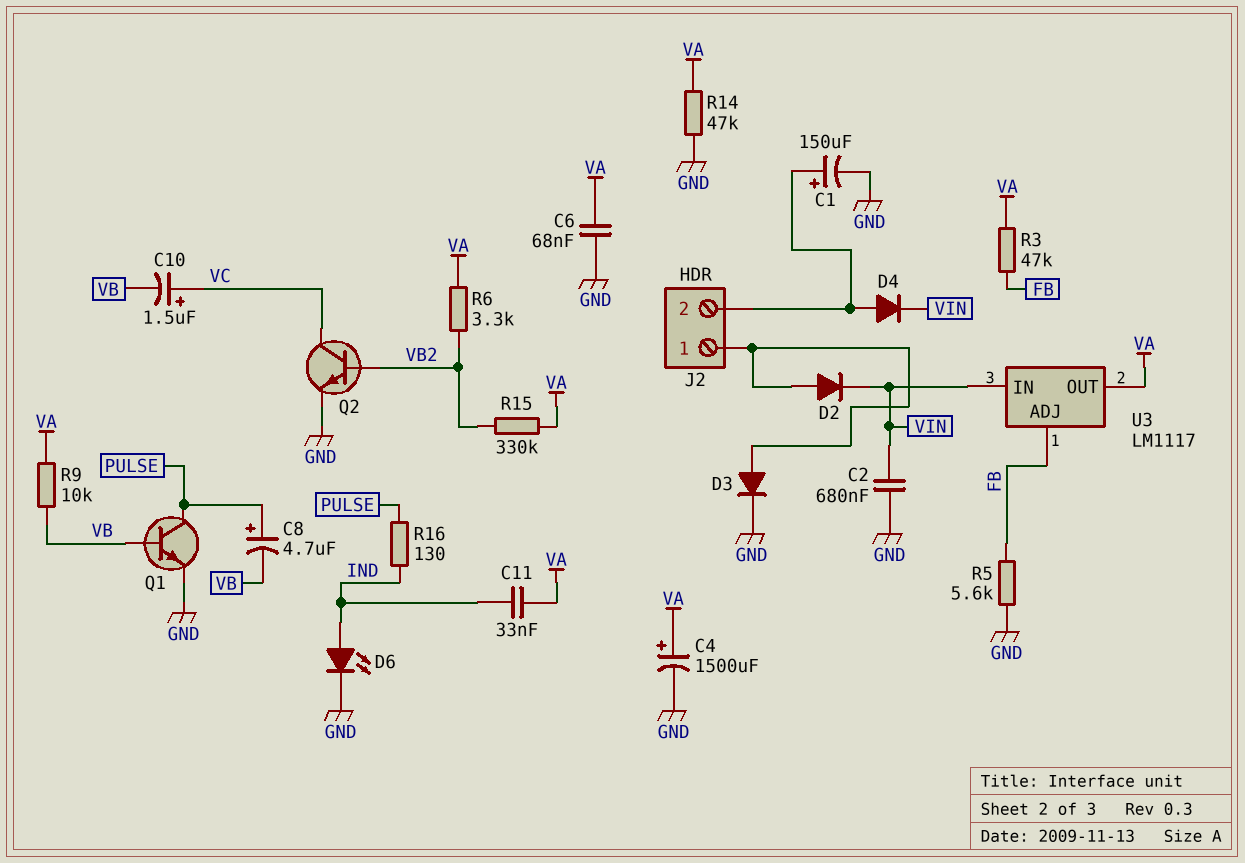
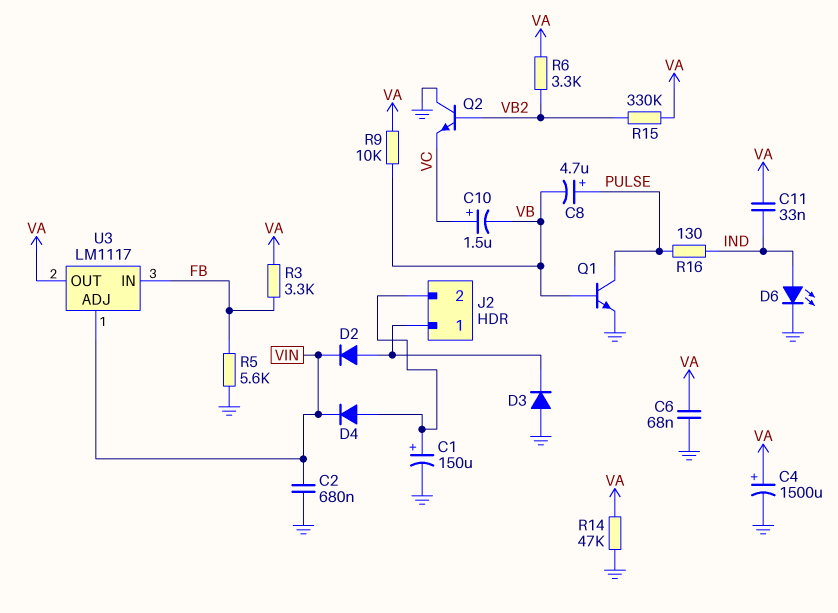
D3: diode (A J2/1, K GND) -> diode (A GND, K J2/1)
Q2: NPN (B VB2, C VC, E GND) -> NPN (B VB2, C GND, E VC)
R3: 47k (FB, VA) -> 3.3k (FB, VA)
U3 pin ADJ: FB -> VIN
U3 pin IN: VIN -> FB

